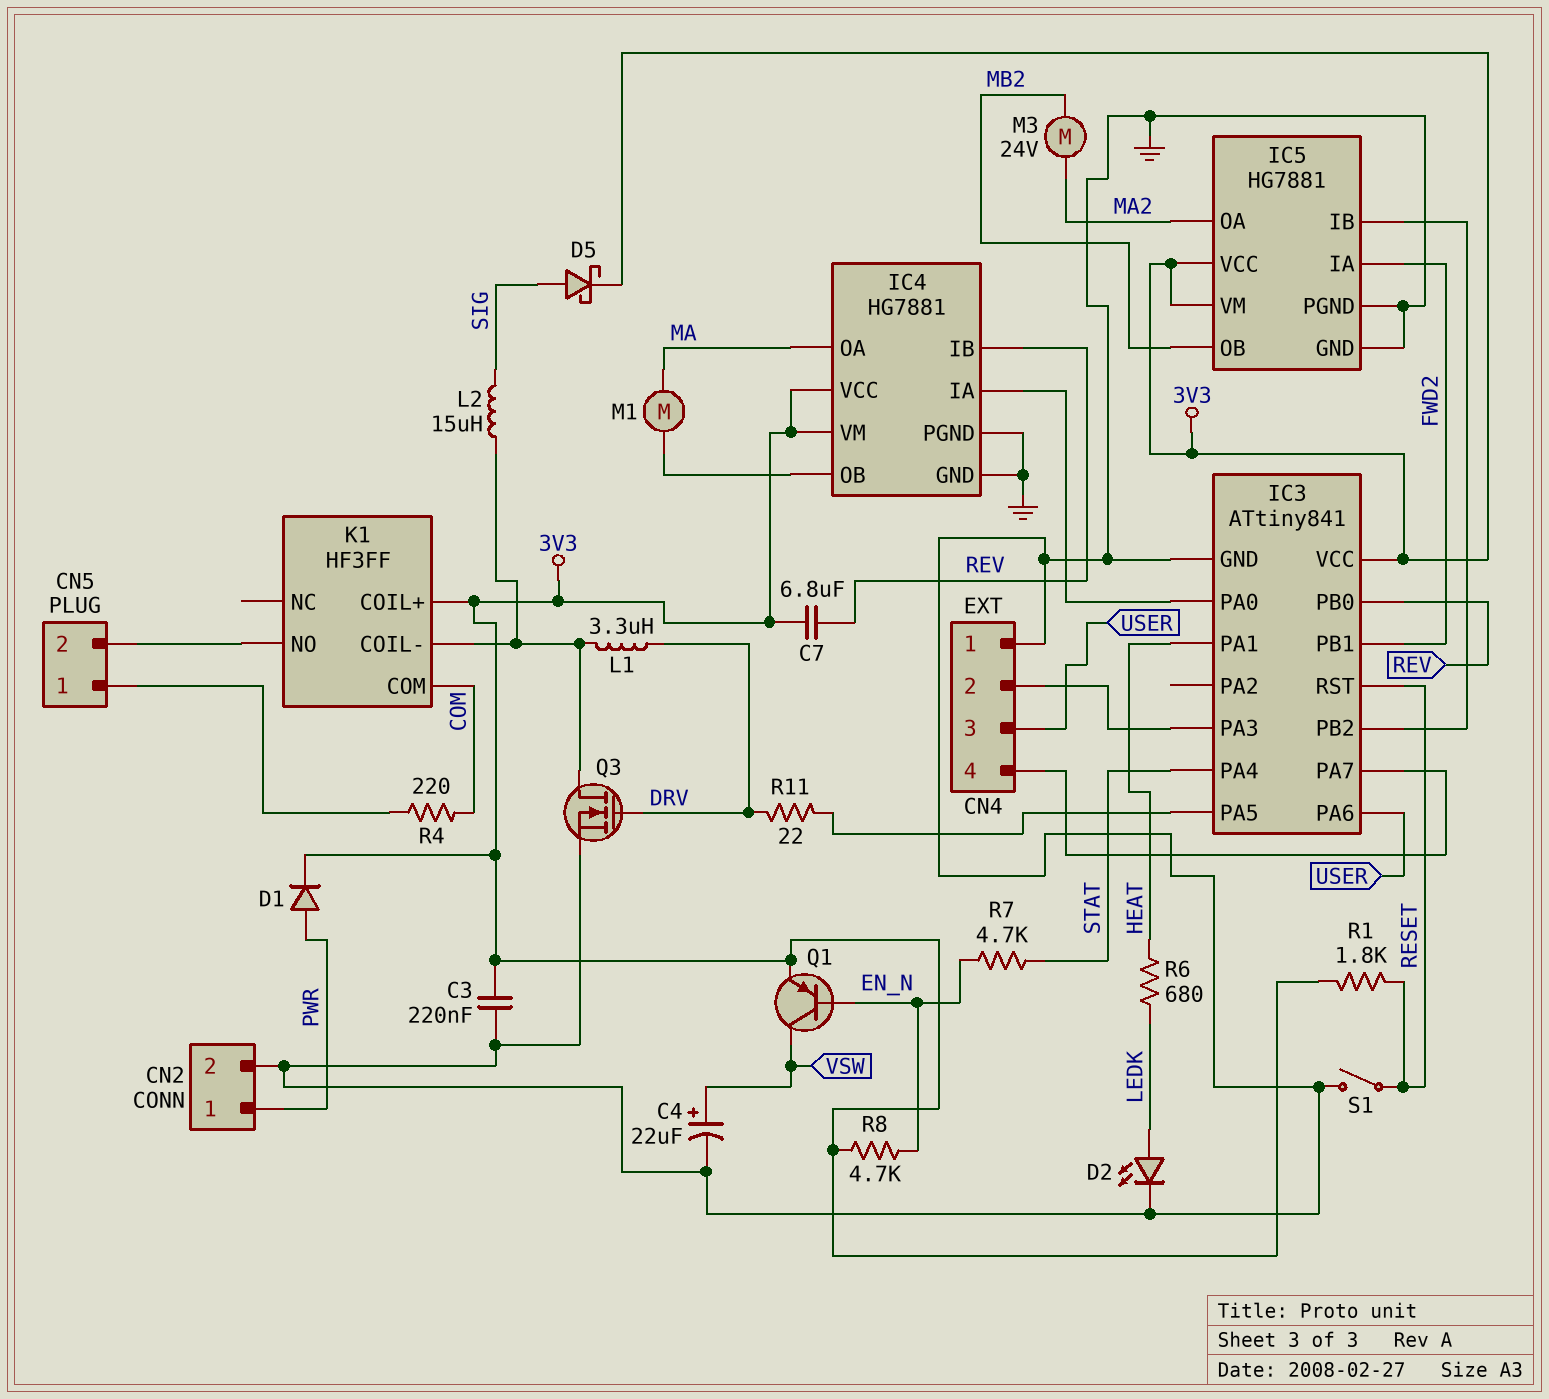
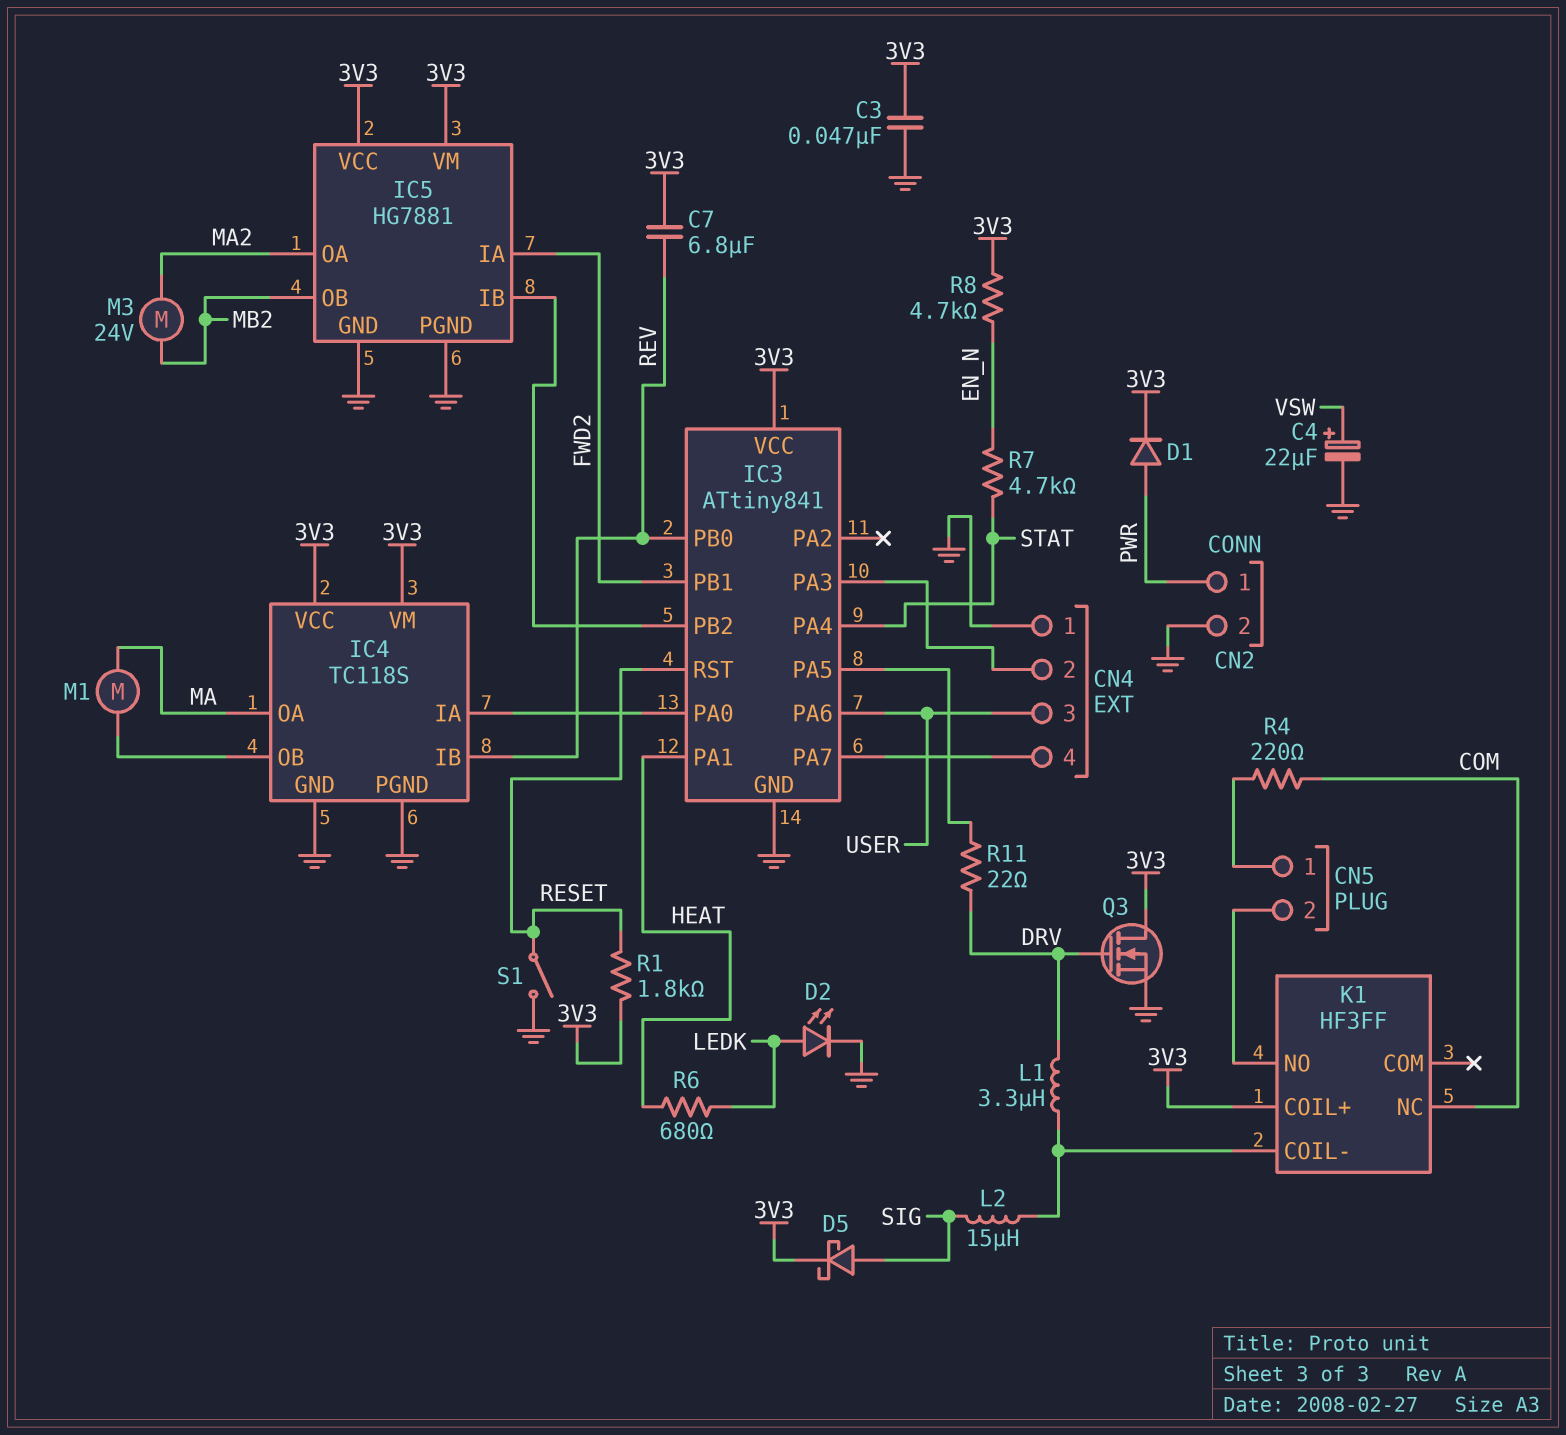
C3: 220nF (3V3, GND) -> 47nF (3V3, GND)
IC4: HG7881 -> TC118S
K1 pin COM: COM -> none
K1 pin NC: none -> COM
Q1: PNP (B EN_N, C VSW, E 3V3) -> none
Q3: NMOS (G DRV, D K1/COIL-, S GND) -> NMOS (G DRV, D 3V3, S GND)

